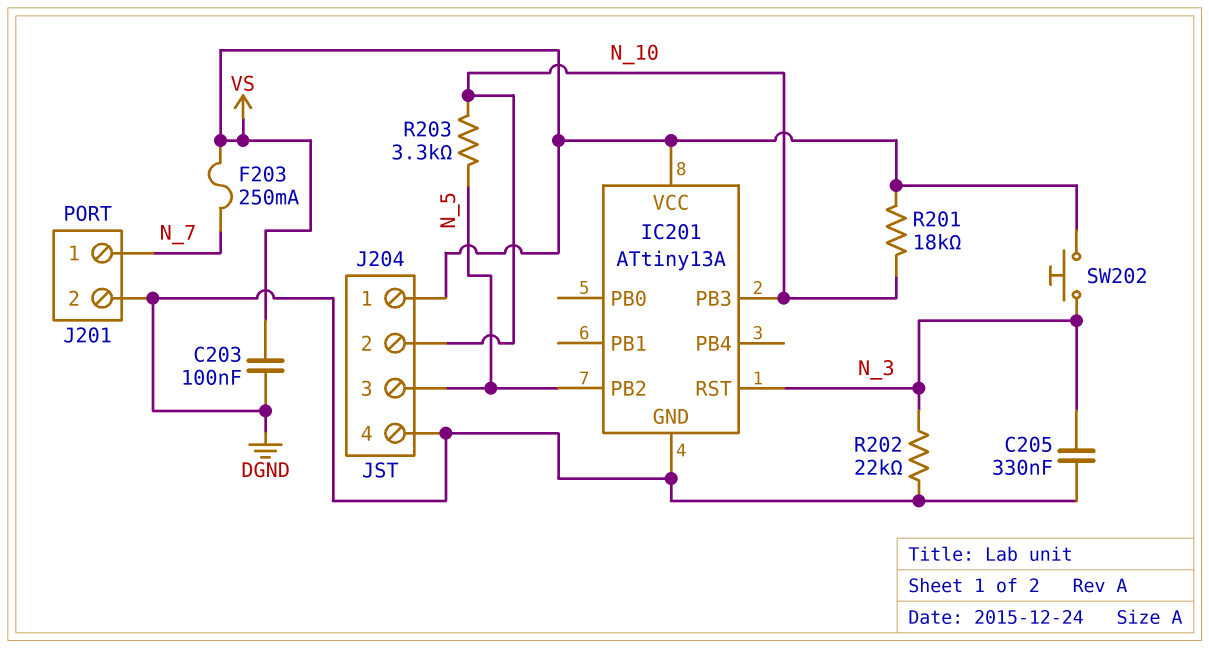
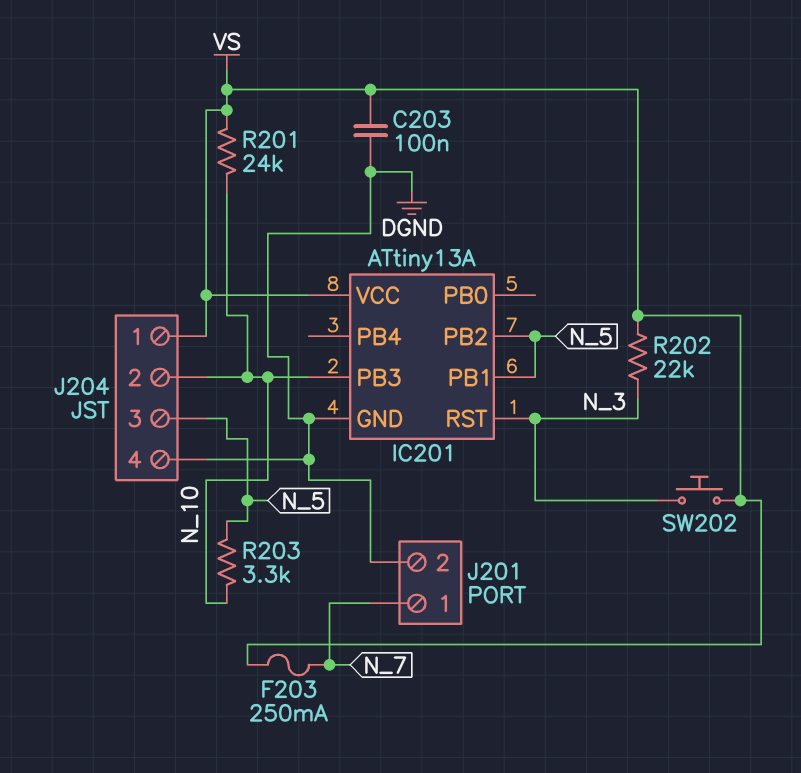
C205: 330nF (DGND, N_3) -> none
IC201 pin PB1: none -> N_5
R201: 18k (N_10, VS) -> 24k (N_10, VS)
R202: 22k (DGND, N_3) -> 22k (N_3, VS)

